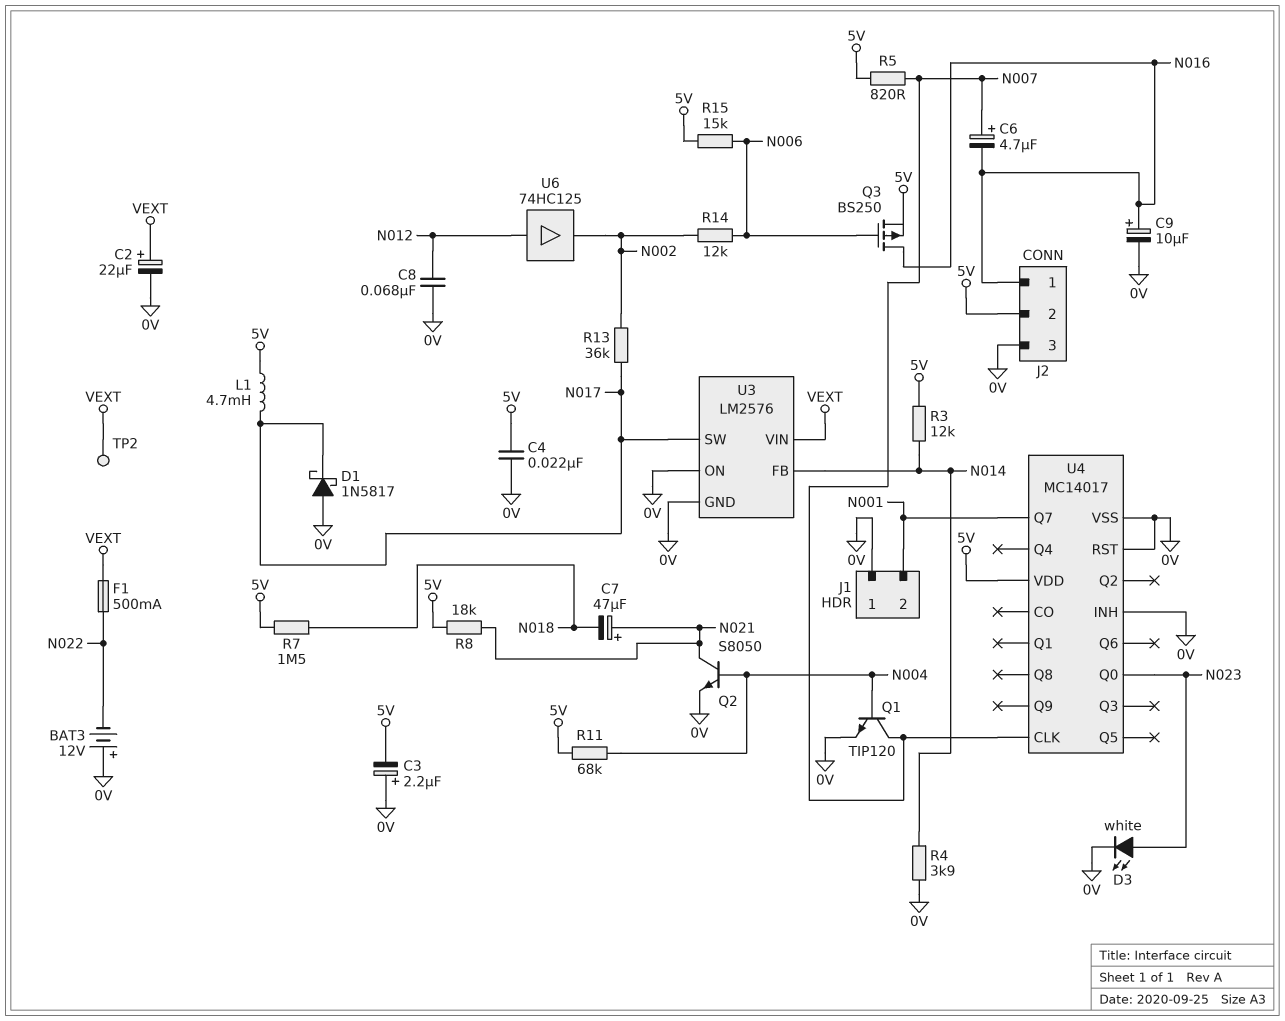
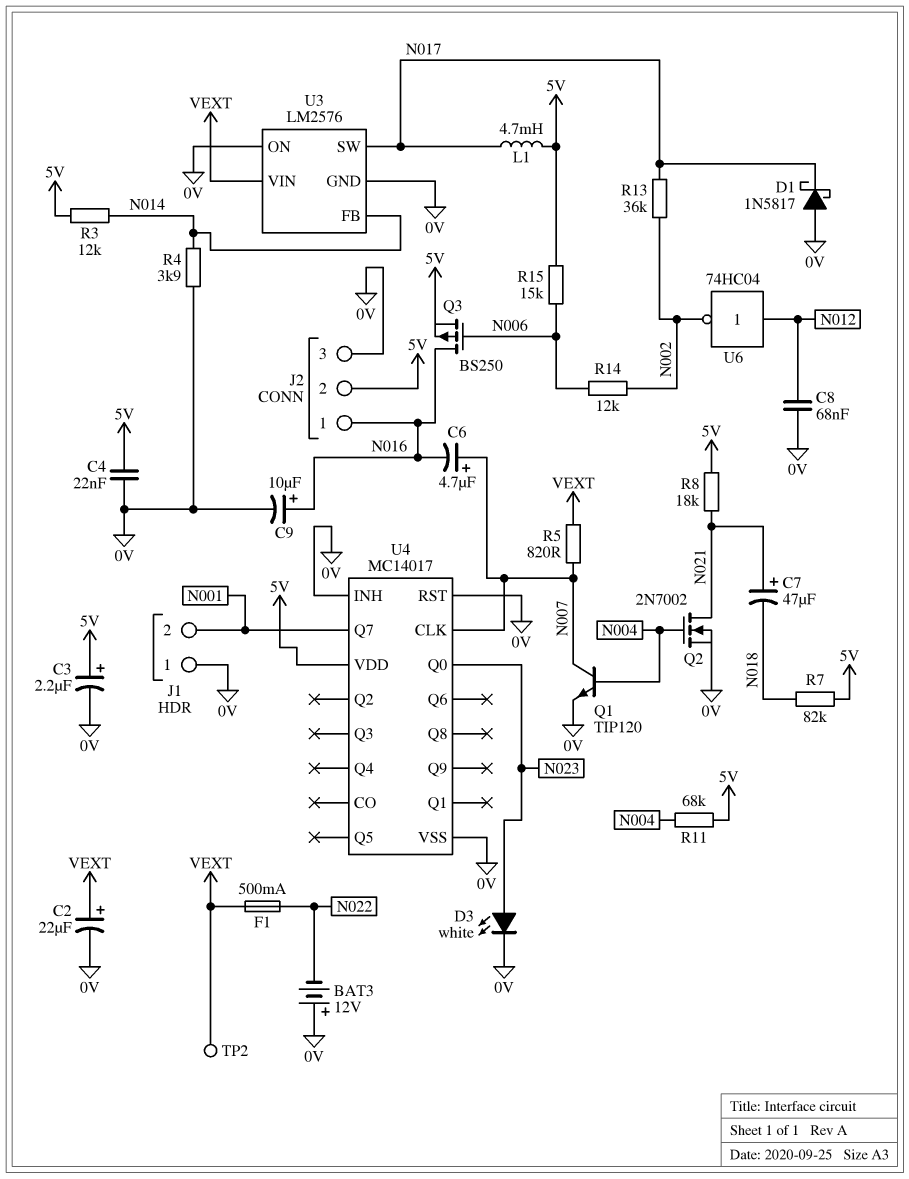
C3: 2.2uF (plus 0V, minus 5V) -> 2.2uF (plus 5V, minus 0V)
Q2: NPN S8050 (B N004, C N021, E 0V) -> NMOS 2N7002 (G N004, D N021, S 0V)
R5: 820 (5V, N007) -> 820 (N007, VEXT)
R7: 1.5M (5V, N018) -> 82k (5V, N018)
U6: buffer 74HC125 (in N012, out N002) -> NOT 74HC04 (in N012, out N002)

